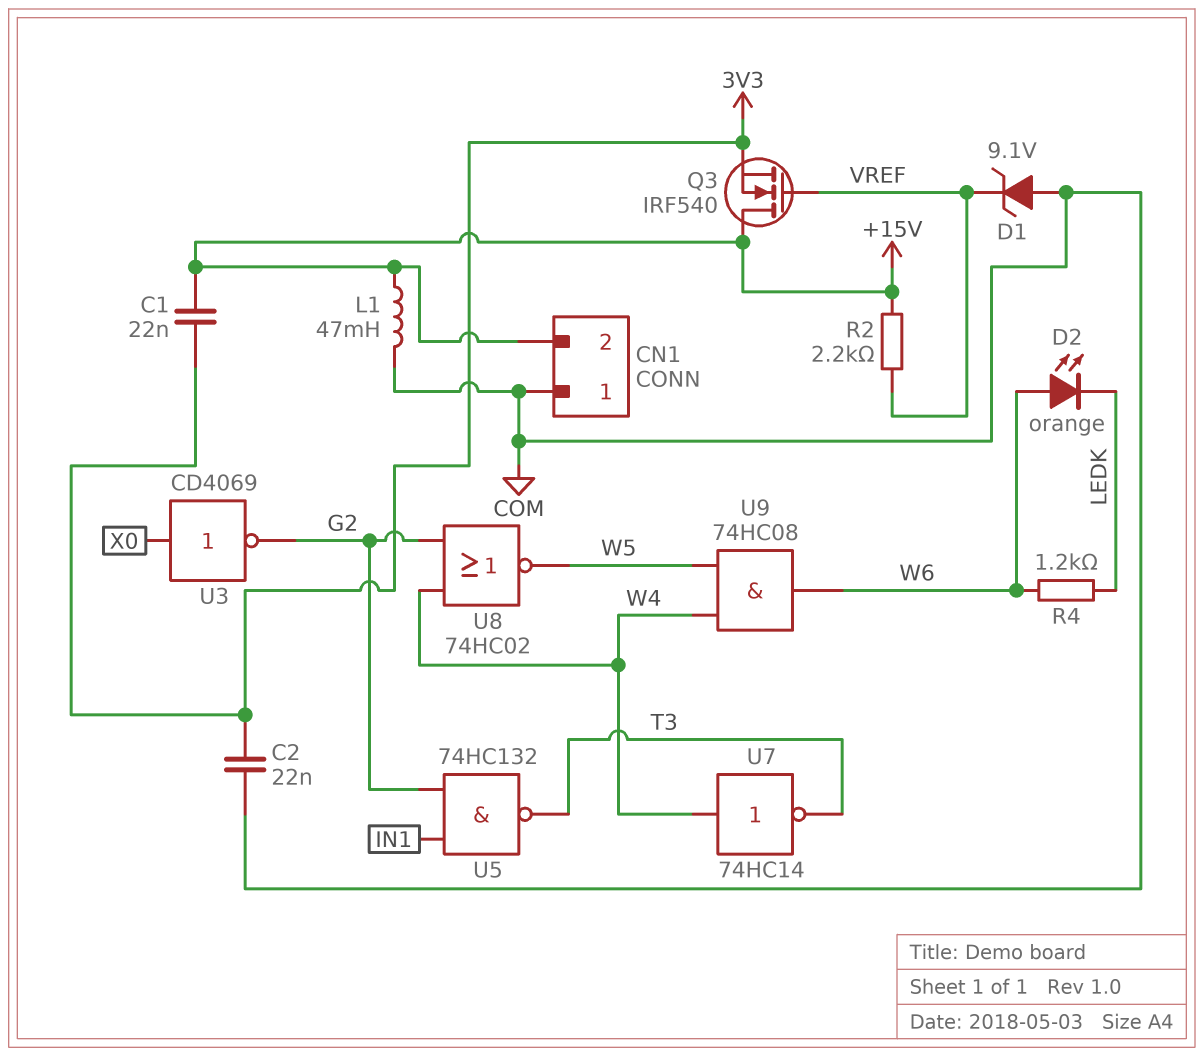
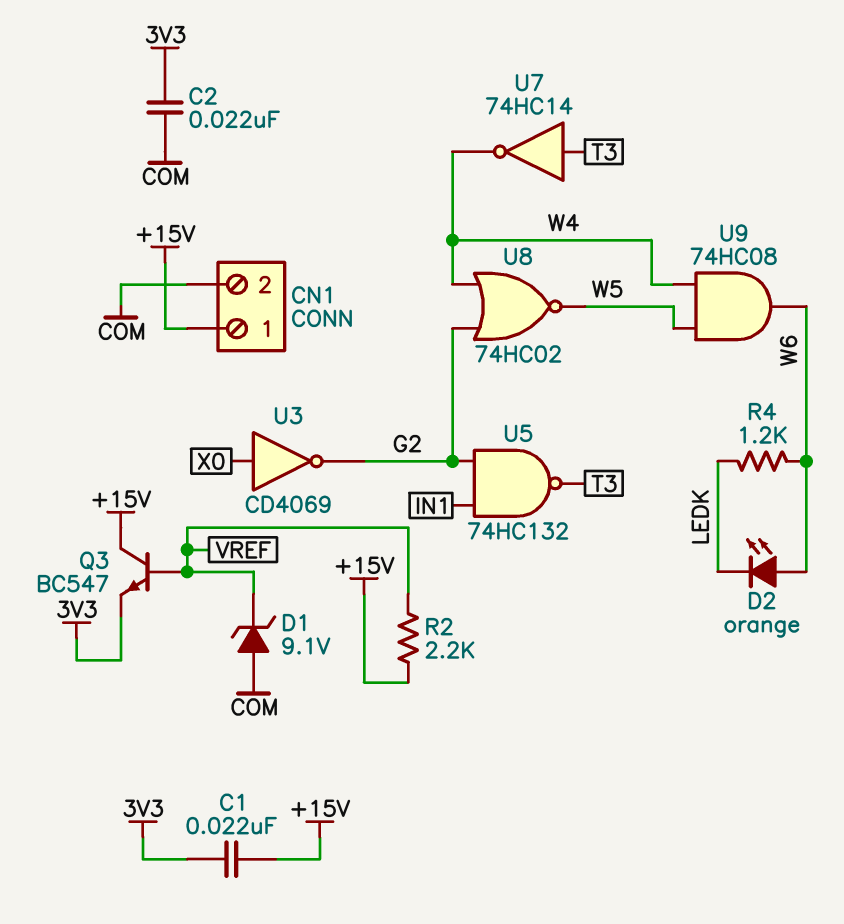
CN1 pin 1: COM -> +15V
CN1 pin 2: +15V -> COM
L1: 47mH (+15V, COM) -> none
Q3: NMOS IRF540 (G VREF, D +15V, S 3V3) -> NPN BC547 (B VREF, C +15V, E 3V3)
U7: NOT 74HC14 (in W4, out T3) -> NOT 74HC14 (in T3, out W4)

